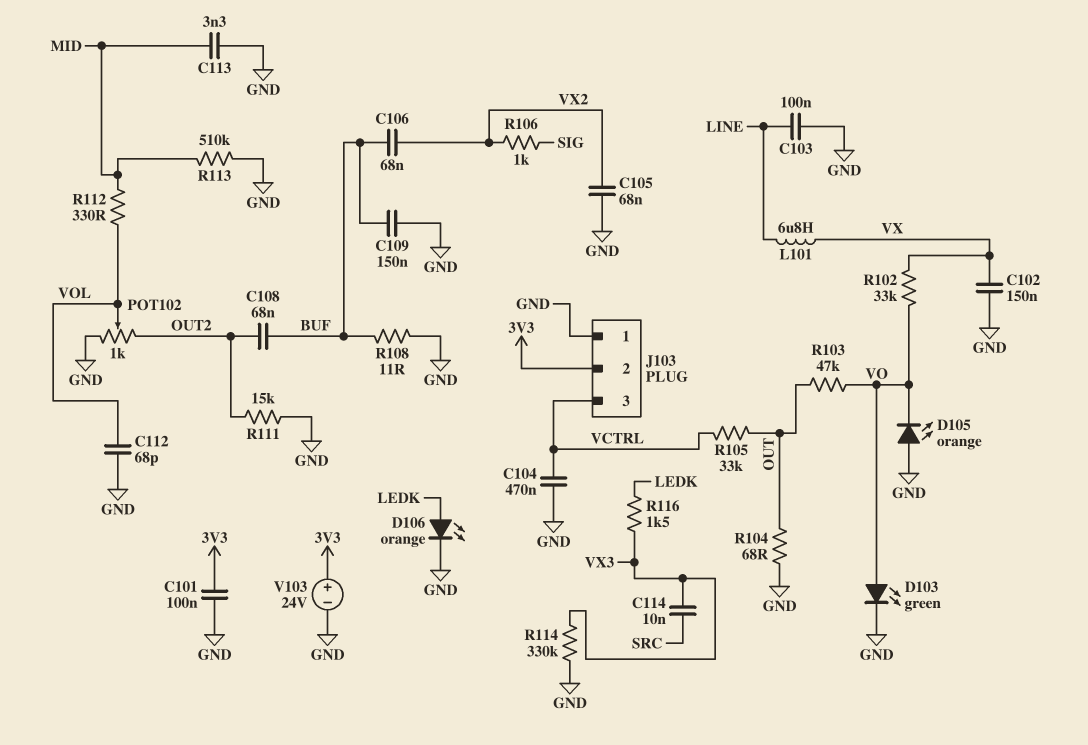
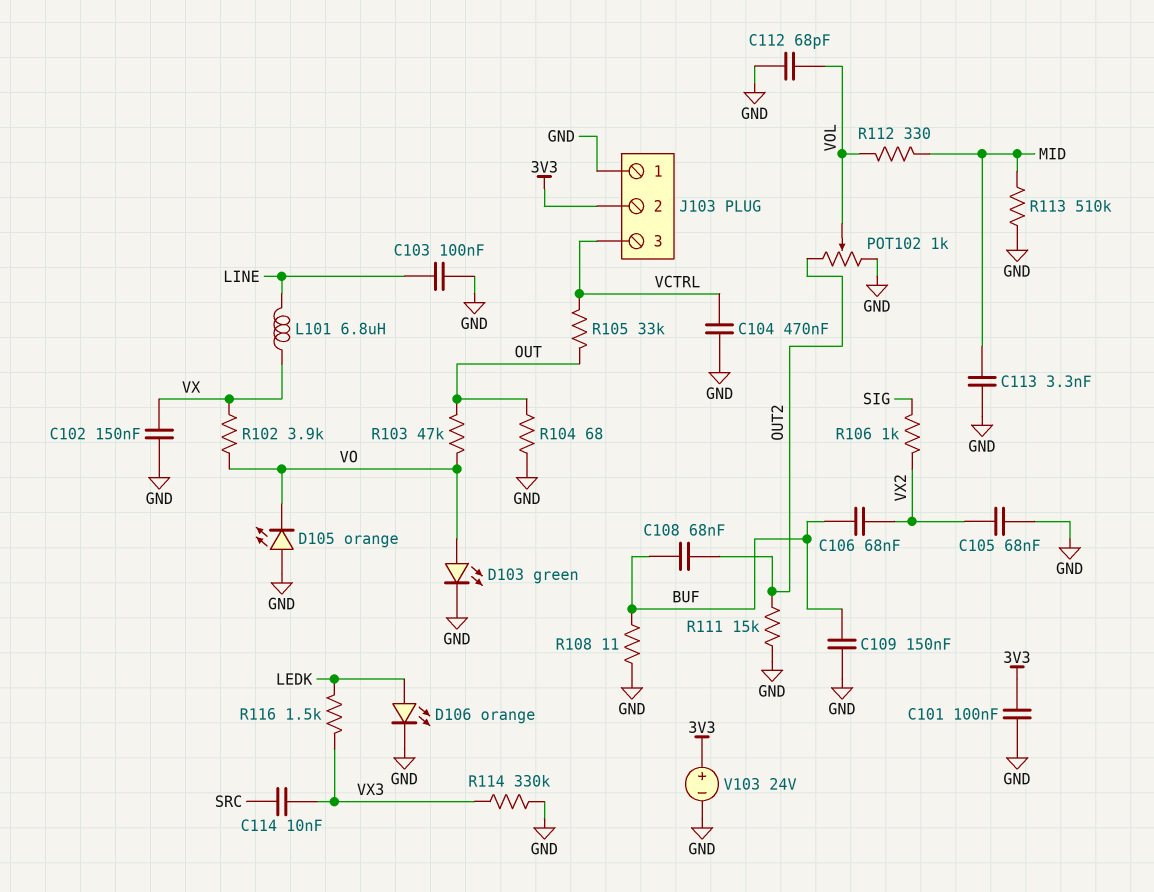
R102: 33k (VO, VX) -> 3.9k (VO, VX)

